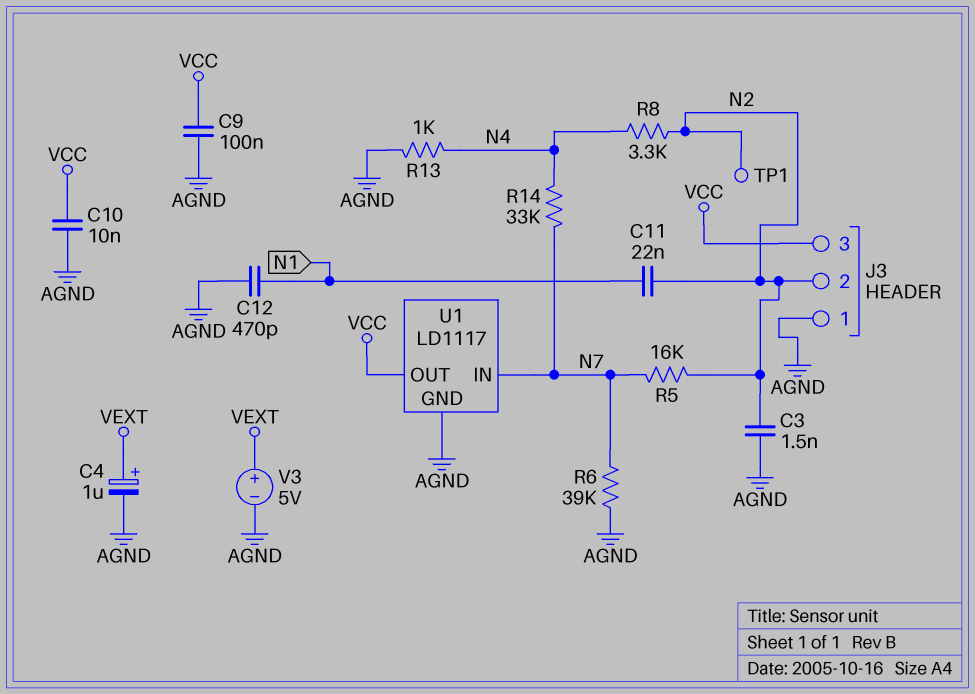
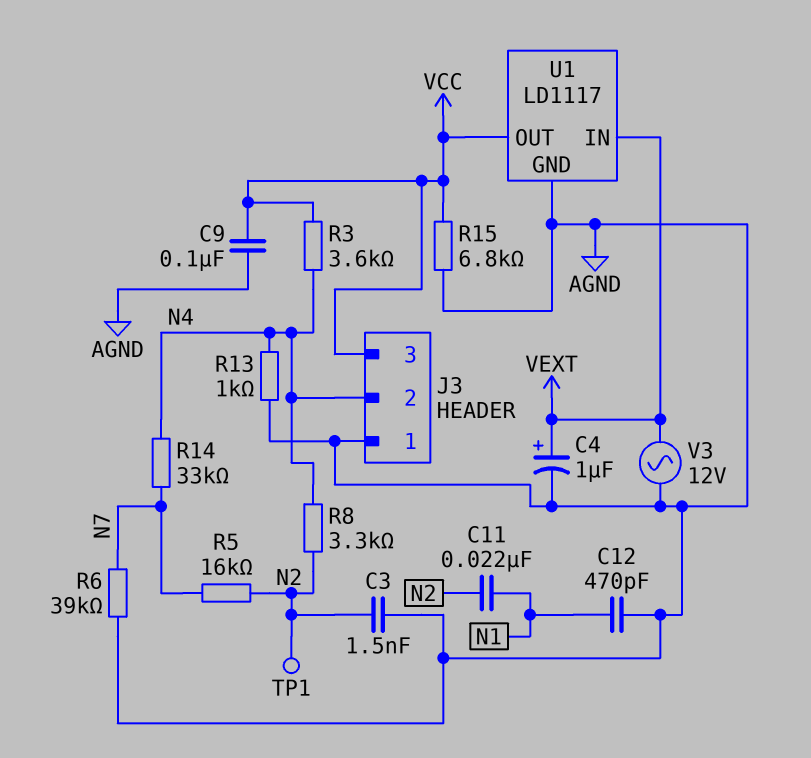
C10: 10nF (AGND, VCC) -> none
J3 pin 2: N2 -> N4
R3: none -> 3.6k (N4, VCC)
R15: none -> 6.8k (AGND, VCC)
U1 pin IN: N7 -> VEXT
V3: 5V (plus VEXT, minus AGND) -> AC 12V (AGND, VEXT)

